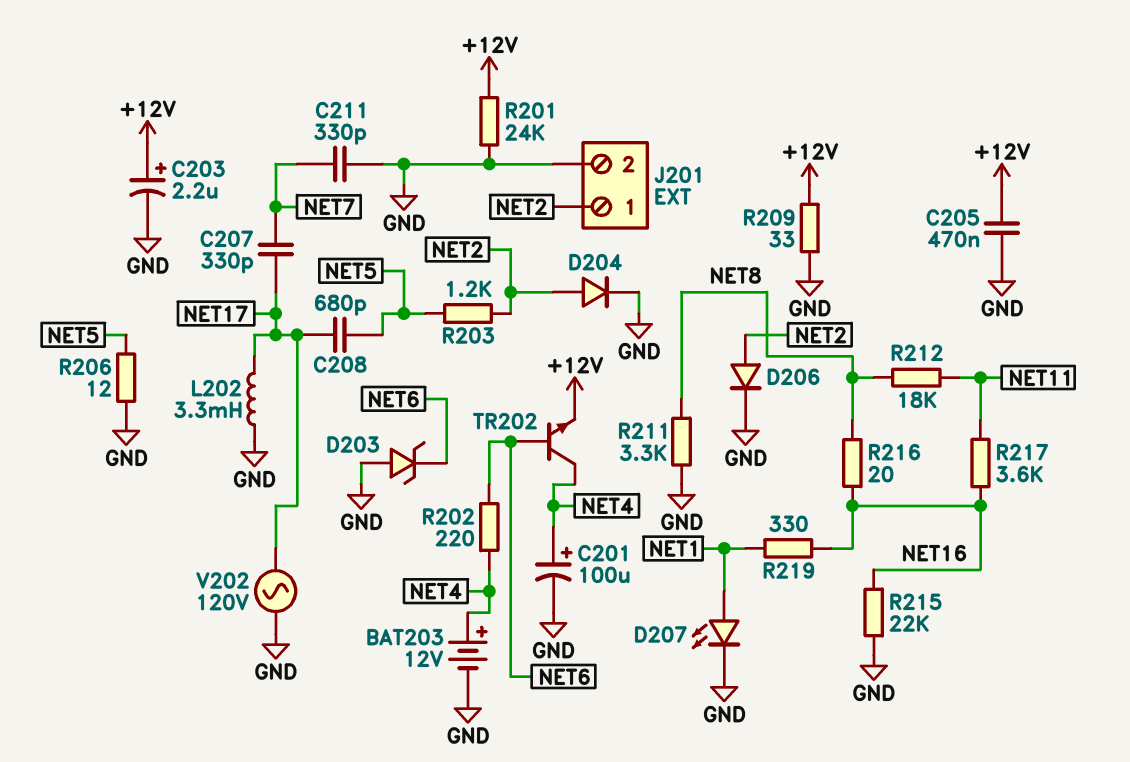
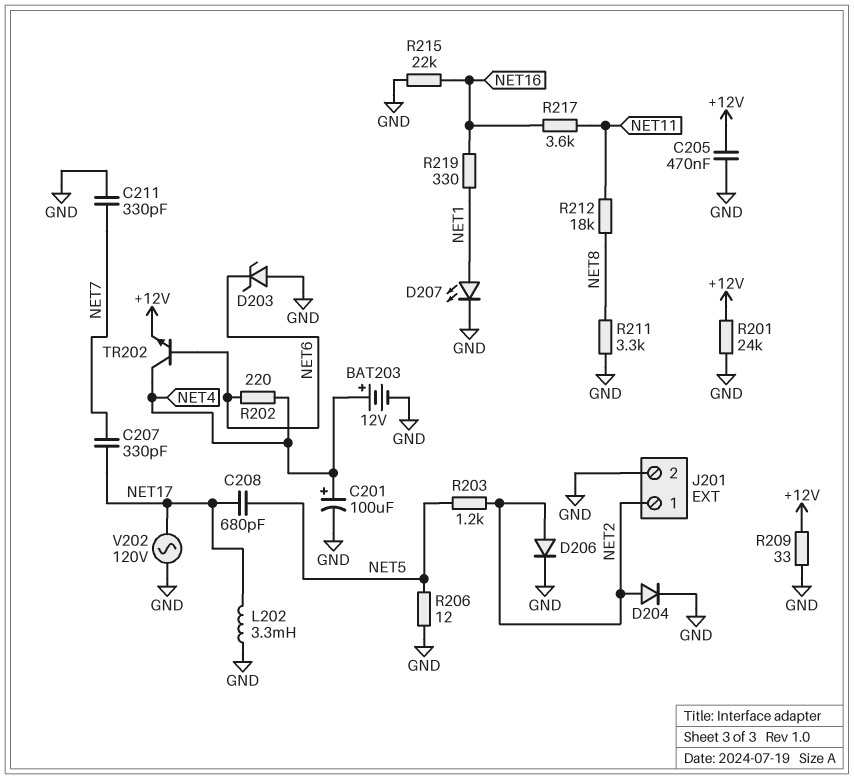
C203: 2.2uF (plus +12V, minus GND) -> none
R216: 20 (NET8, NET16) -> none

